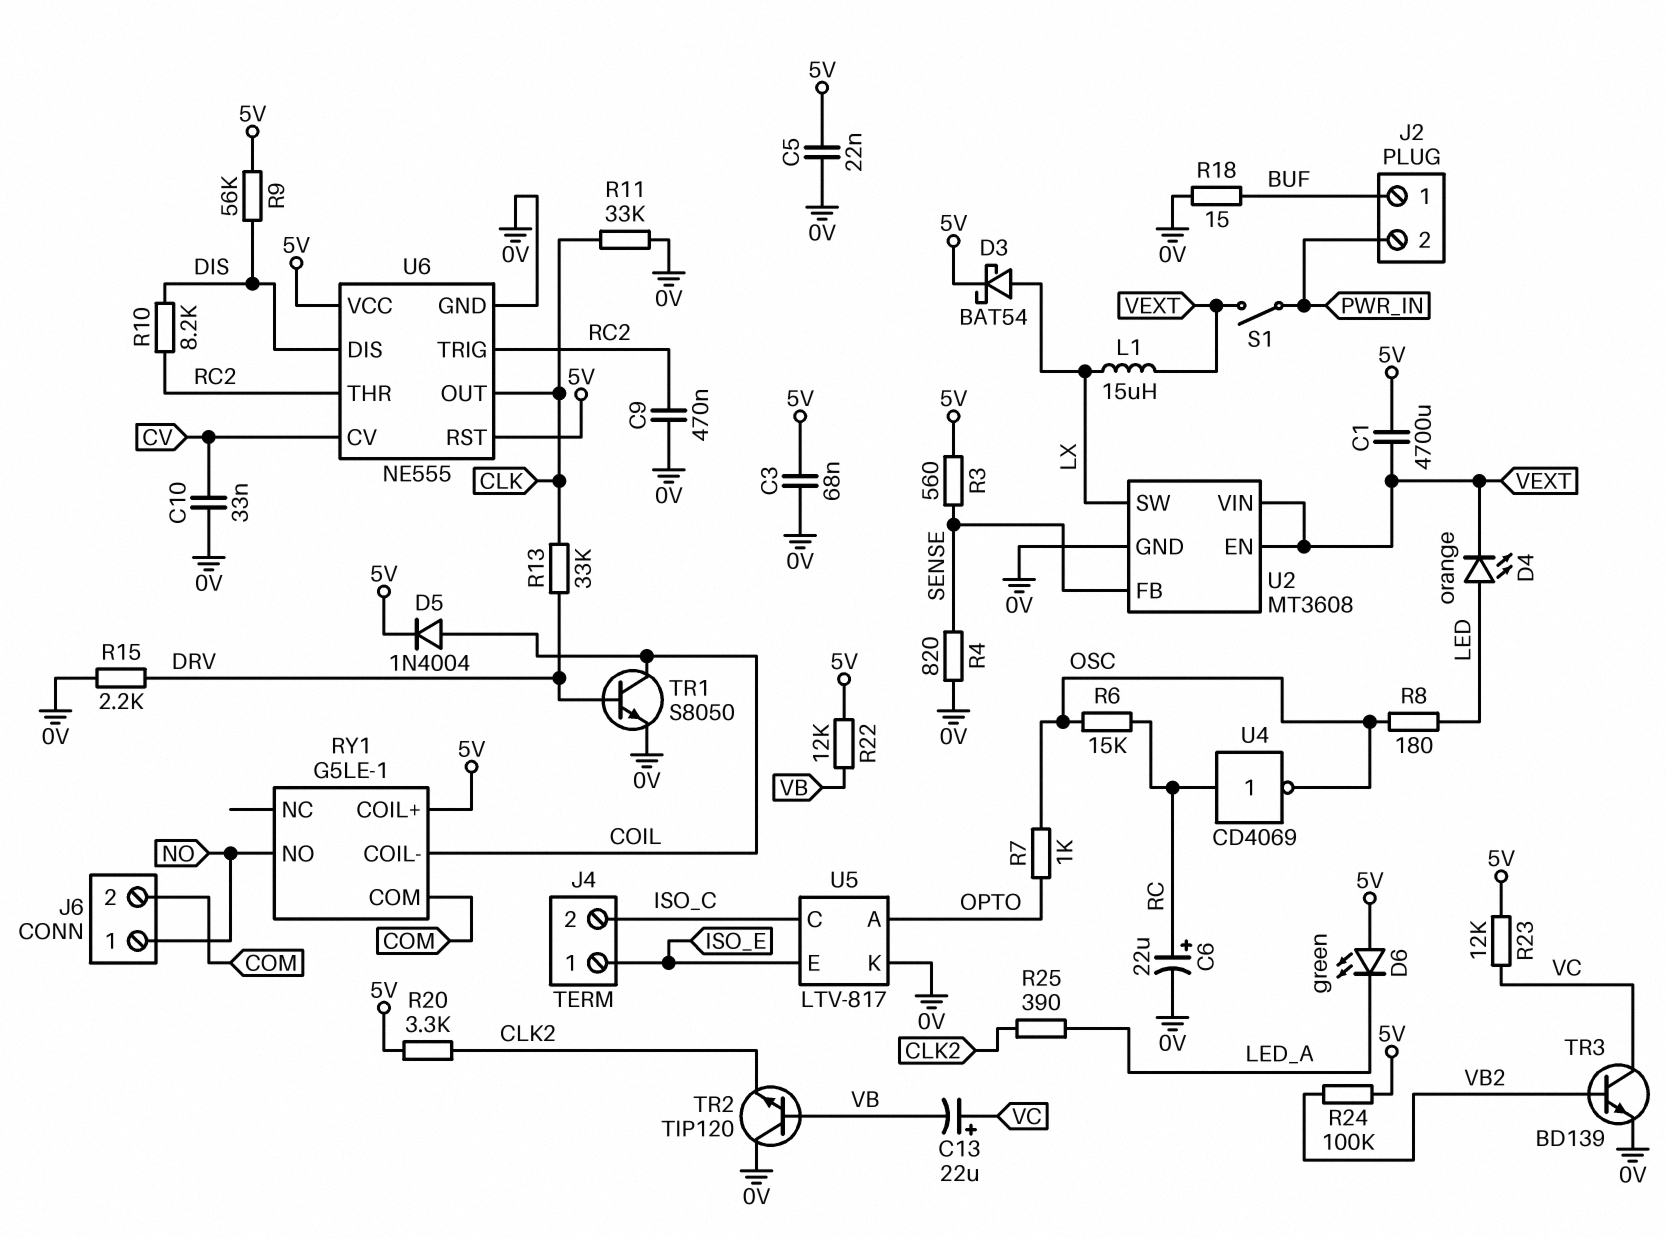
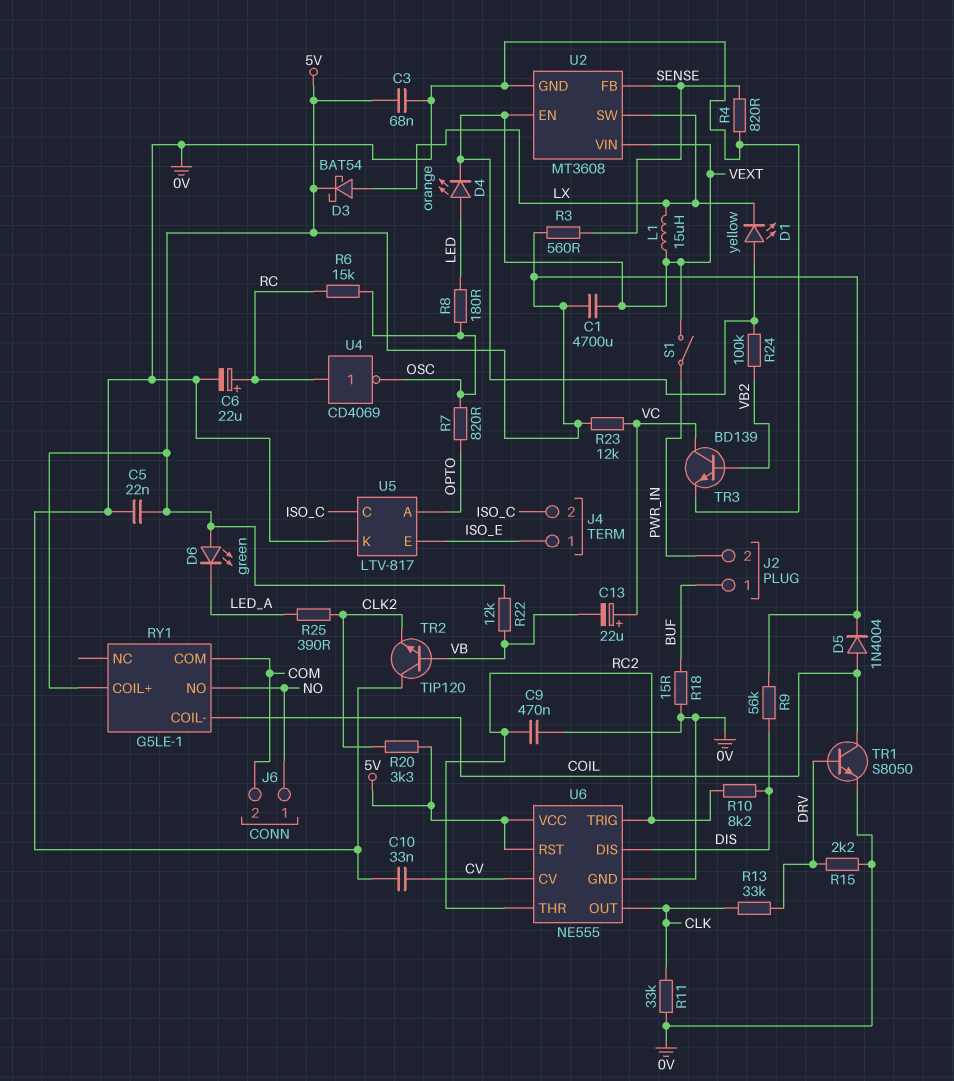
D1: none -> LED yellow (A VEXT, K LX)
R7: 1k (OPTO, OSC) -> 820 (OPTO, OSC)
R24: 100k (5V, VB2) -> 100k (VB2, VEXT)

